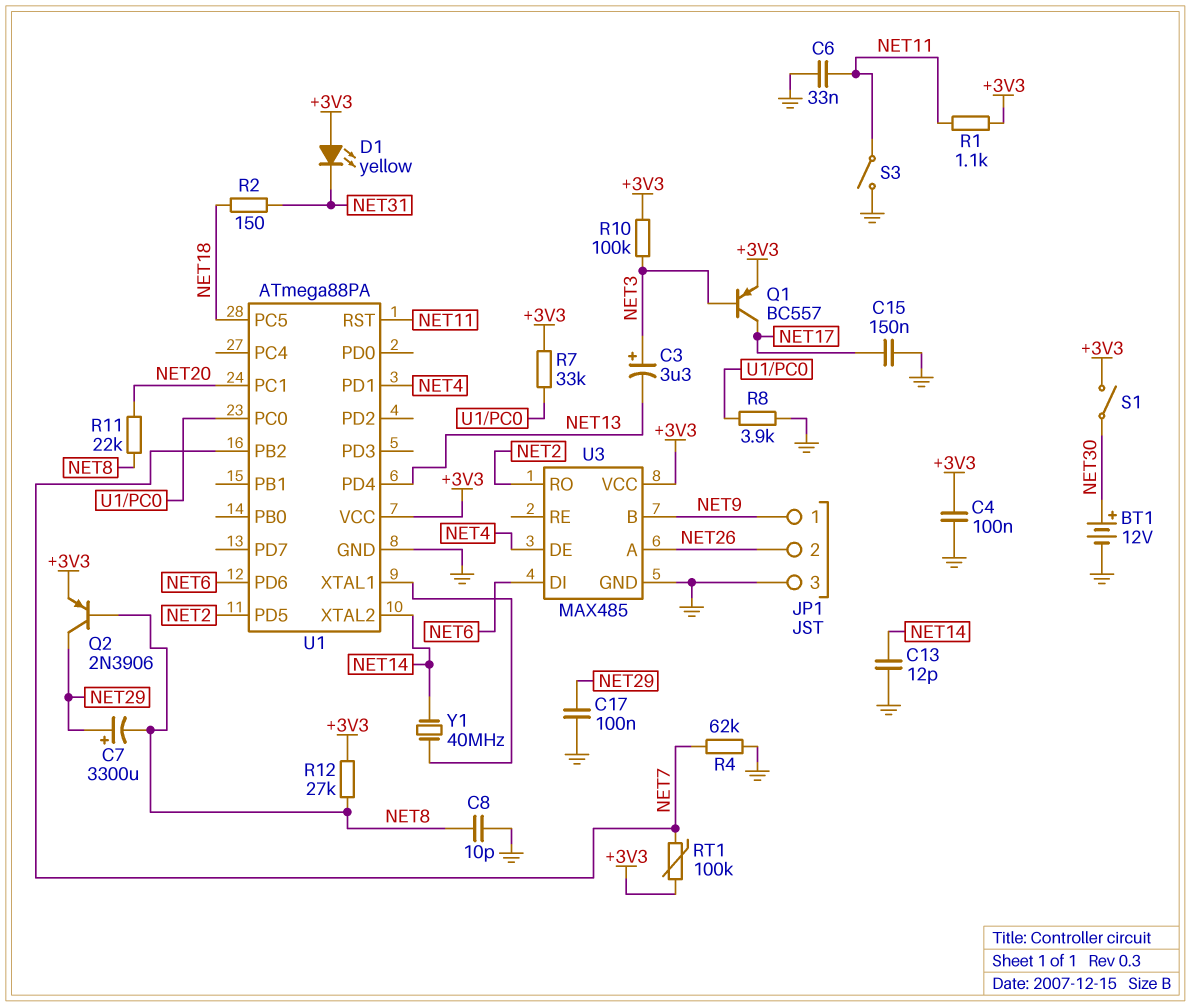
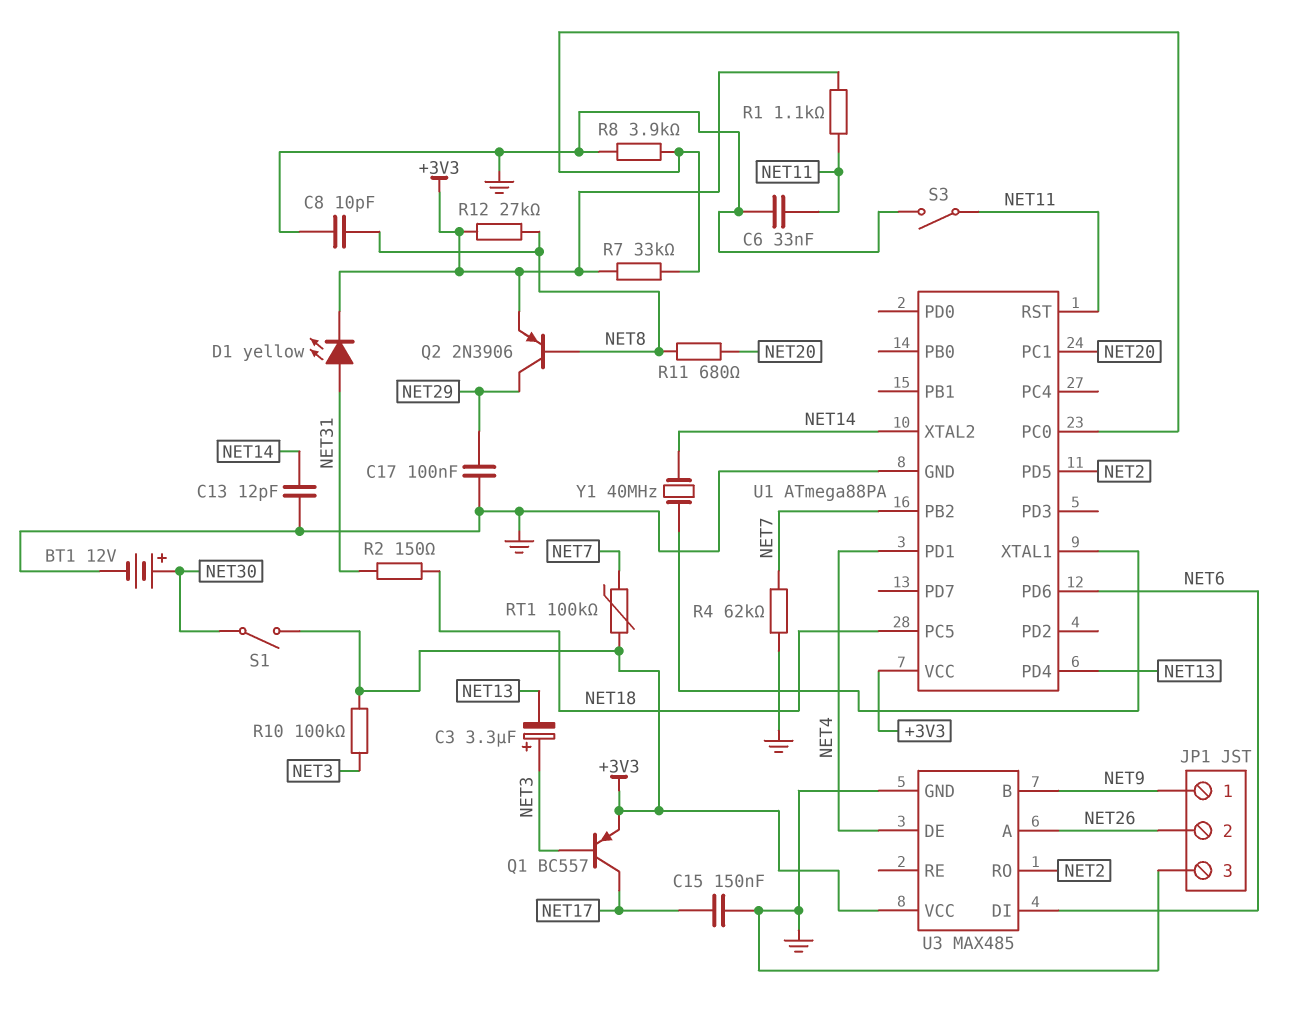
C4: 100nF (+3V3, GND) -> none
C7: 3300uF (plus NET29, minus NET8) -> none
D1: LED yellow (A +3V3, K NET31) -> LED yellow (A NET31, K +3V3)
R11: 22k (NET8, NET20) -> 680 (NET8, NET20)

